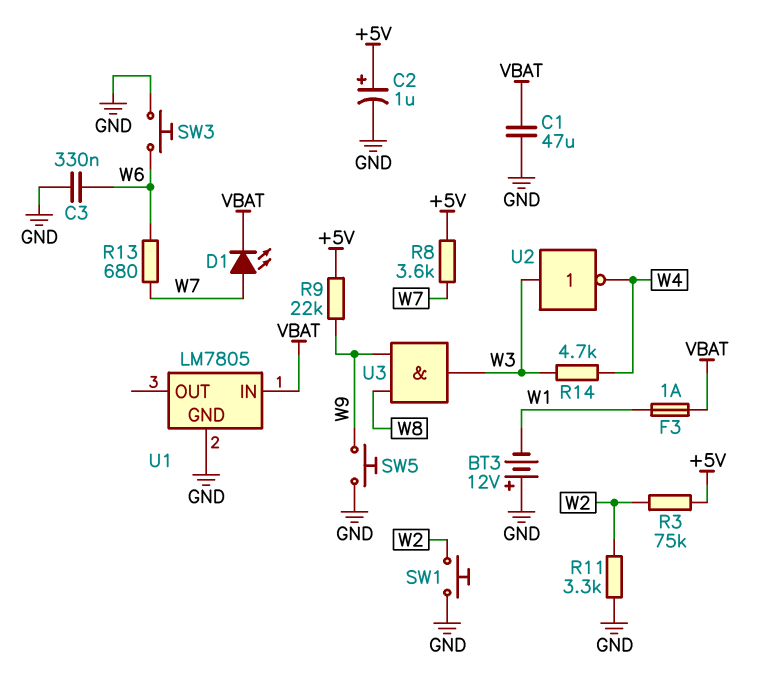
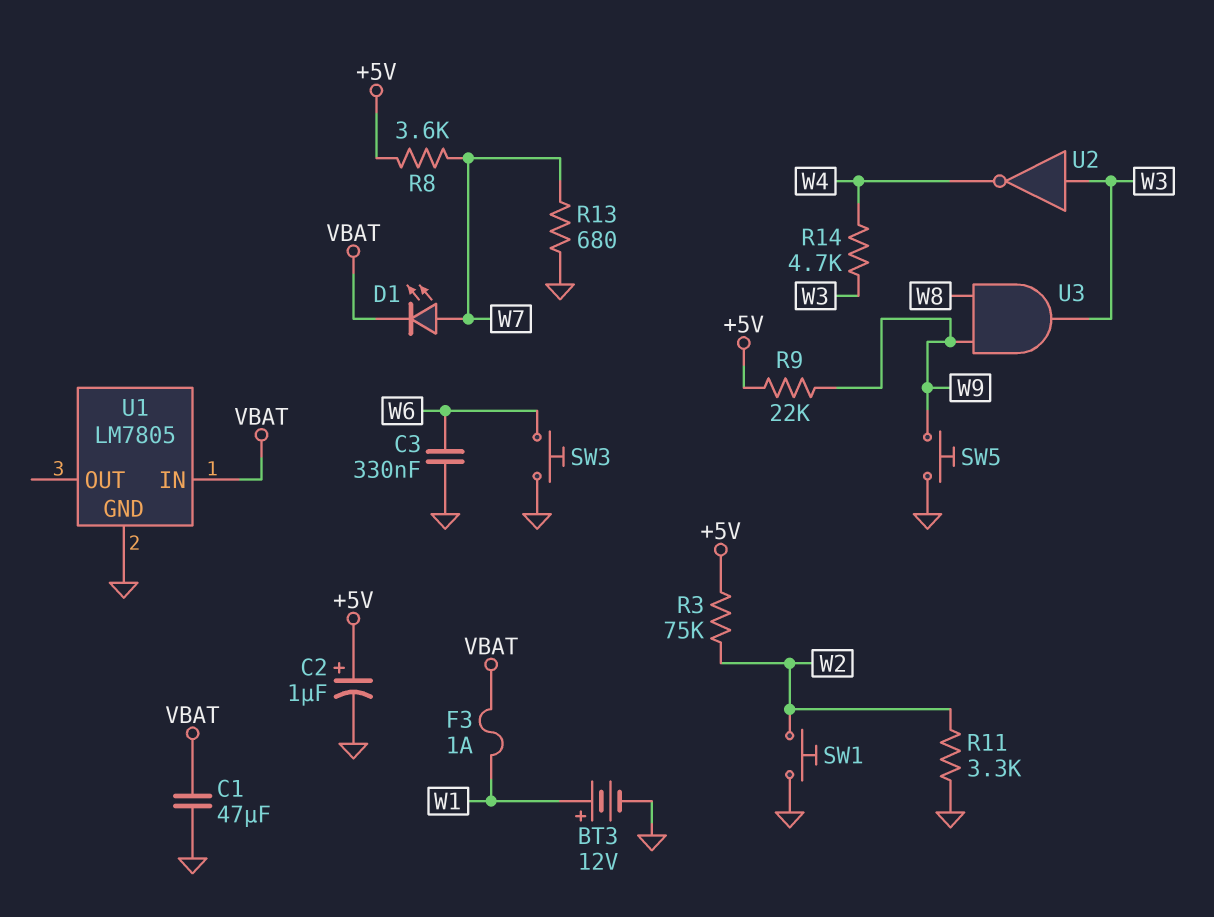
BT3: 12V (plus GND, minus W1) -> 12V (plus W1, minus GND)
R13: 680 (W6, W7) -> 680 (GND, W7)

